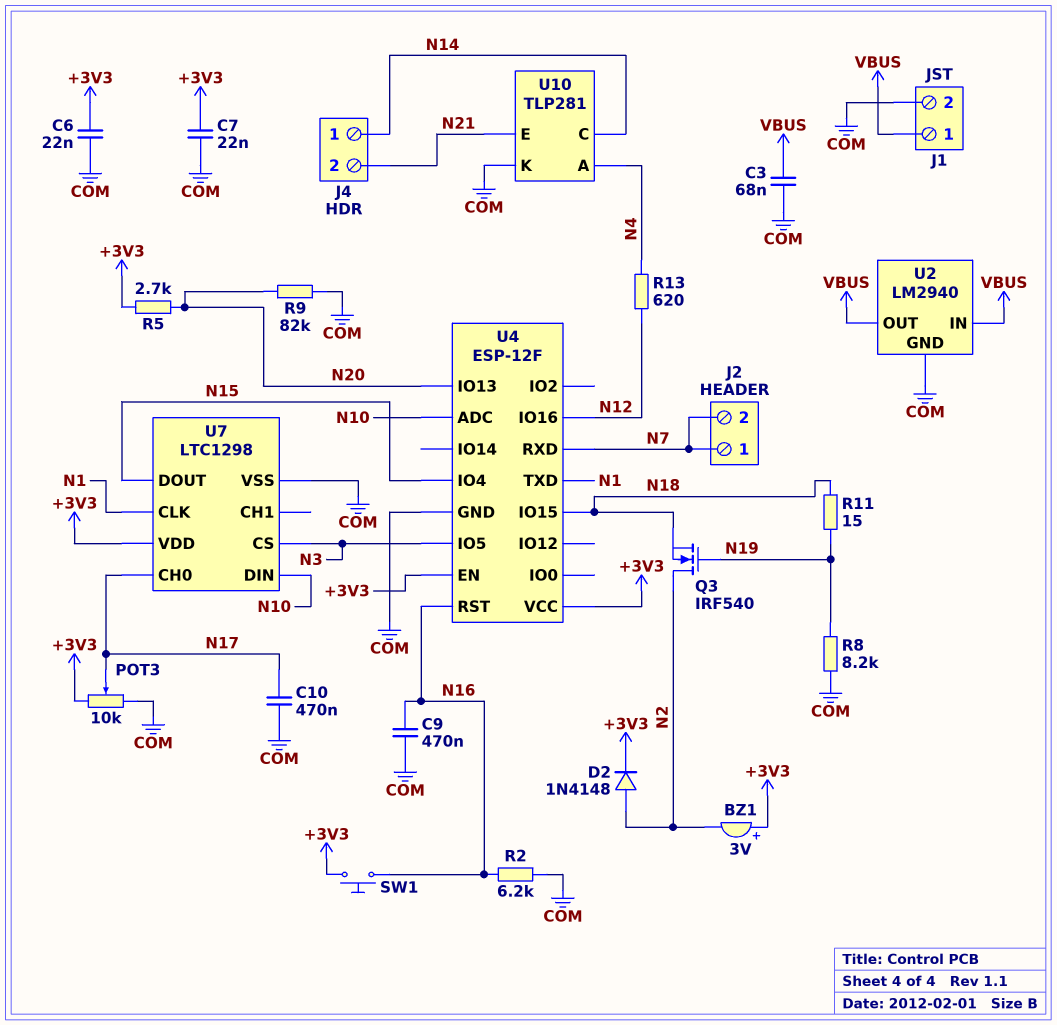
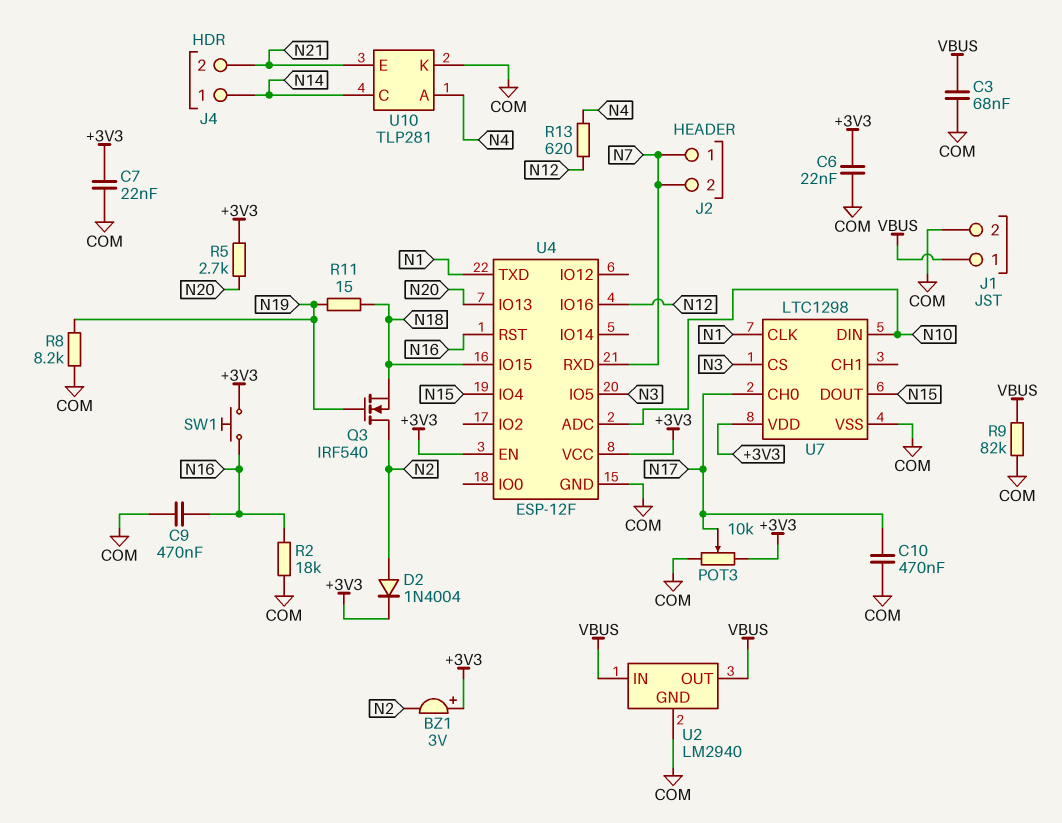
D2: diode 1N4148 (A N2, K +3V3) -> diode 1N4004 (A N2, K +3V3)
R2: 6.2k (COM, N16) -> 18k (COM, N16)
R9: 82k (COM, N20) -> 82k (COM, VBUS)

